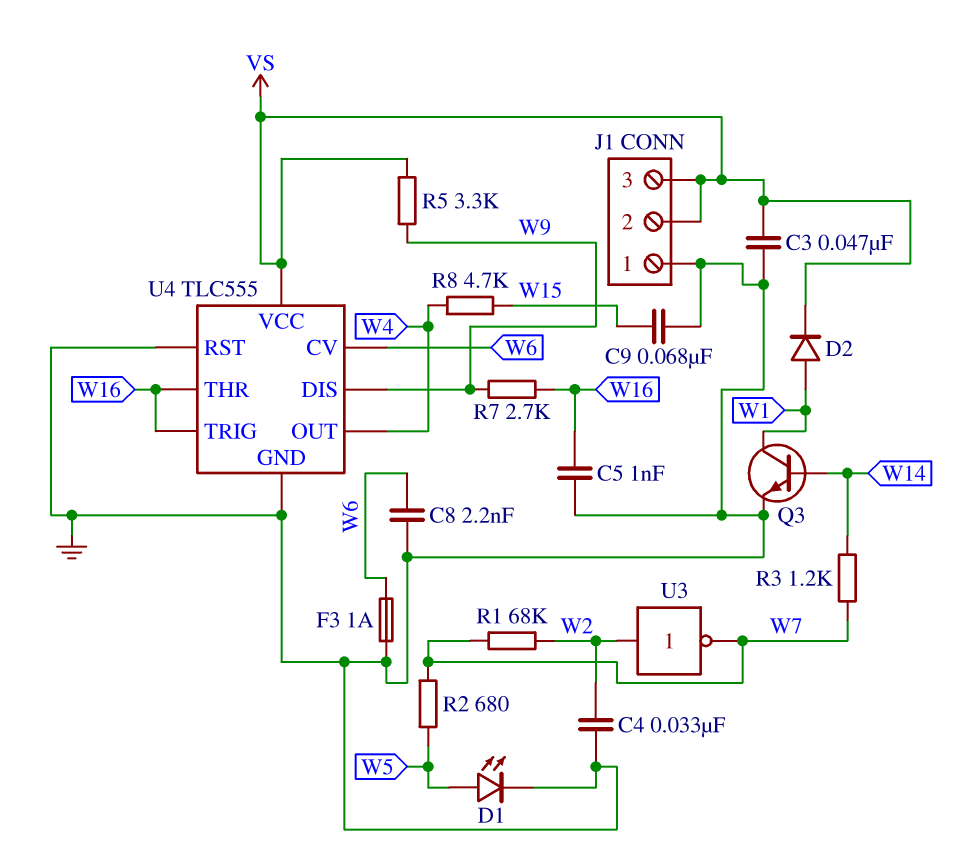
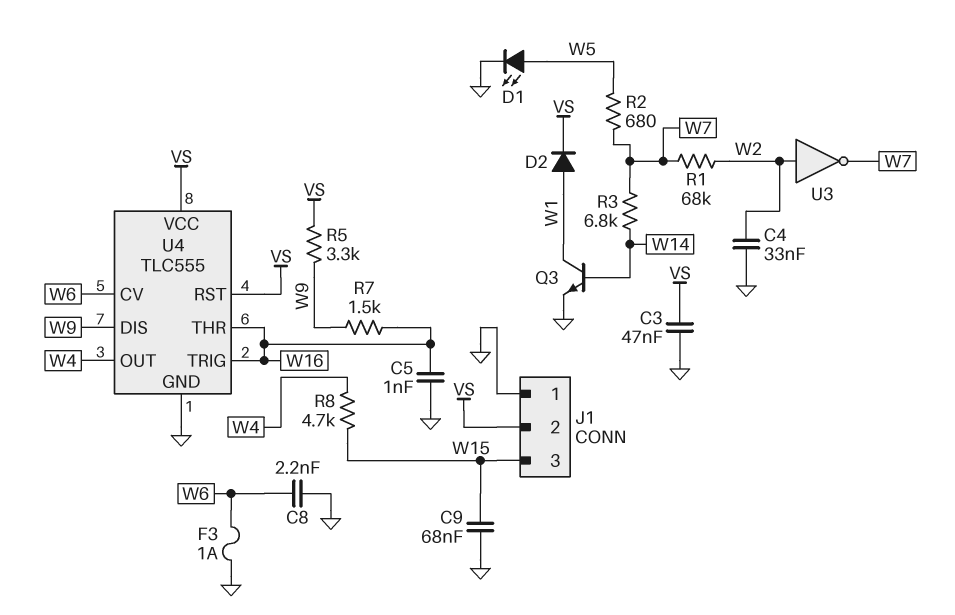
J1 pin 3: VS -> W15
R3: 1.2k (W7, W14) -> 6.8k (W7, W14)
R7: 2.7k (W9, W16) -> 1.5k (W9, W16)
U4 pin RST: GND -> VS

